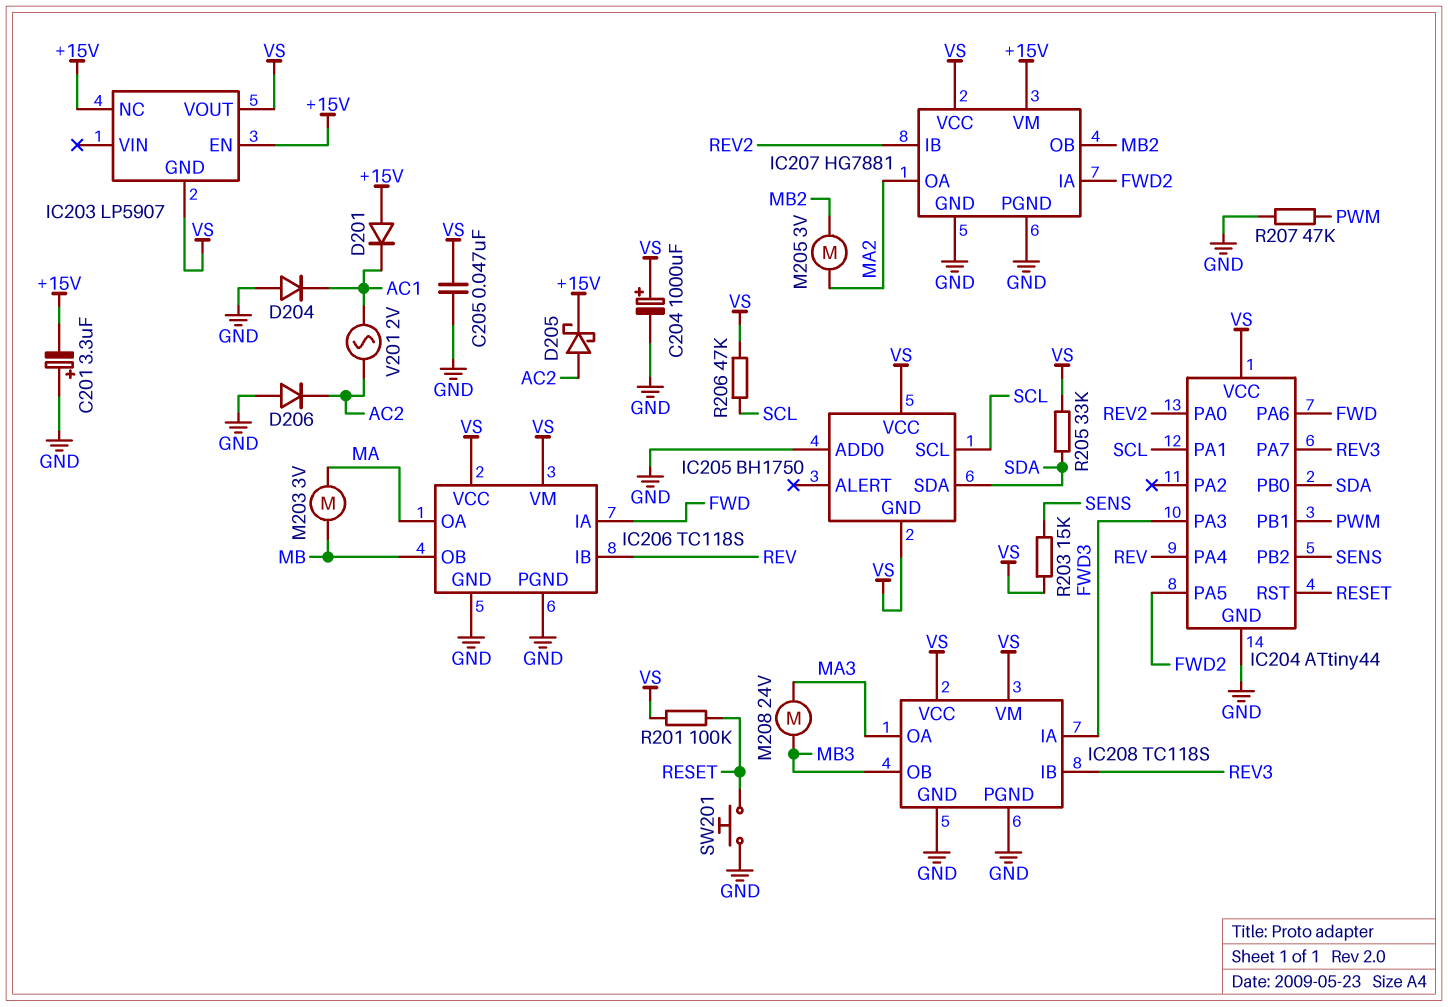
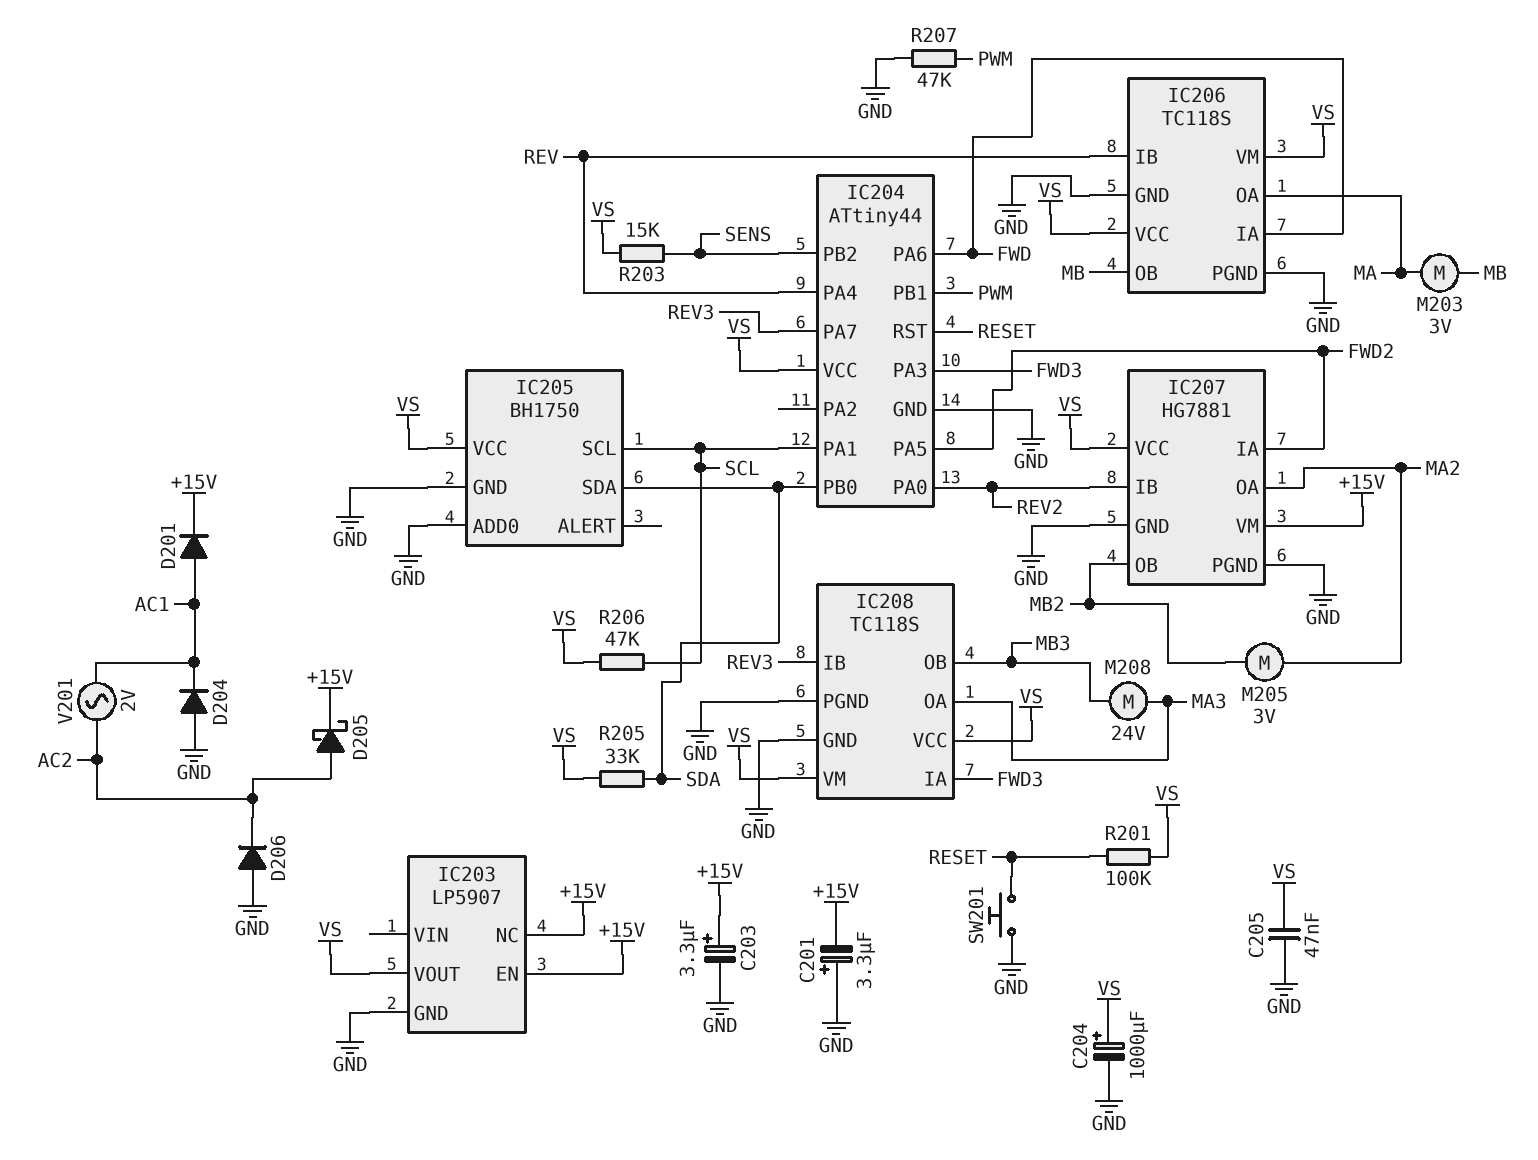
C203: none -> 3.3uF (plus +15V, minus GND)
D201: diode (A +15V, K AC1) -> diode (A AC1, K +15V)
IC203 pin GND: VS -> GND
IC205 pin GND: VS -> GND

